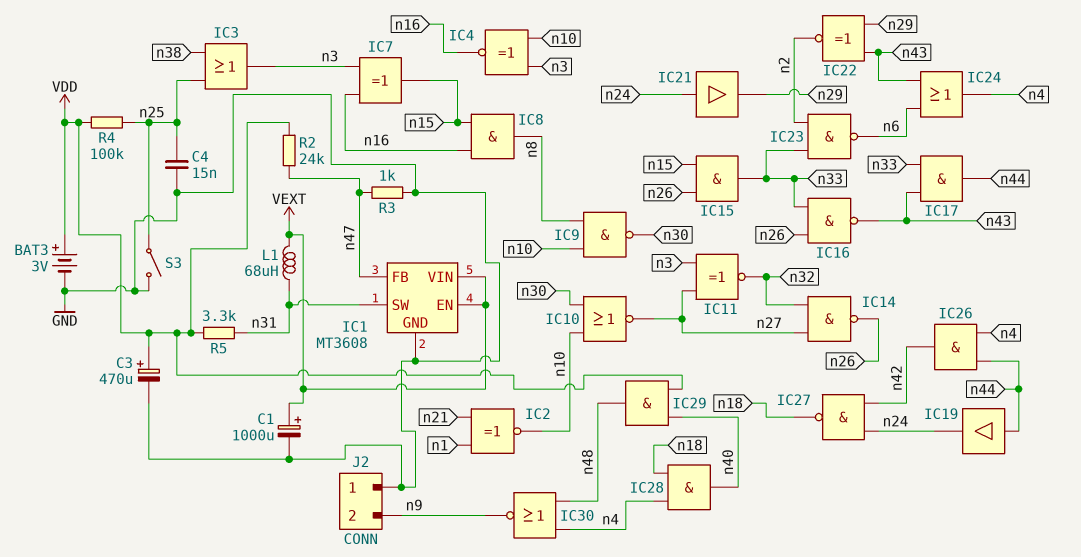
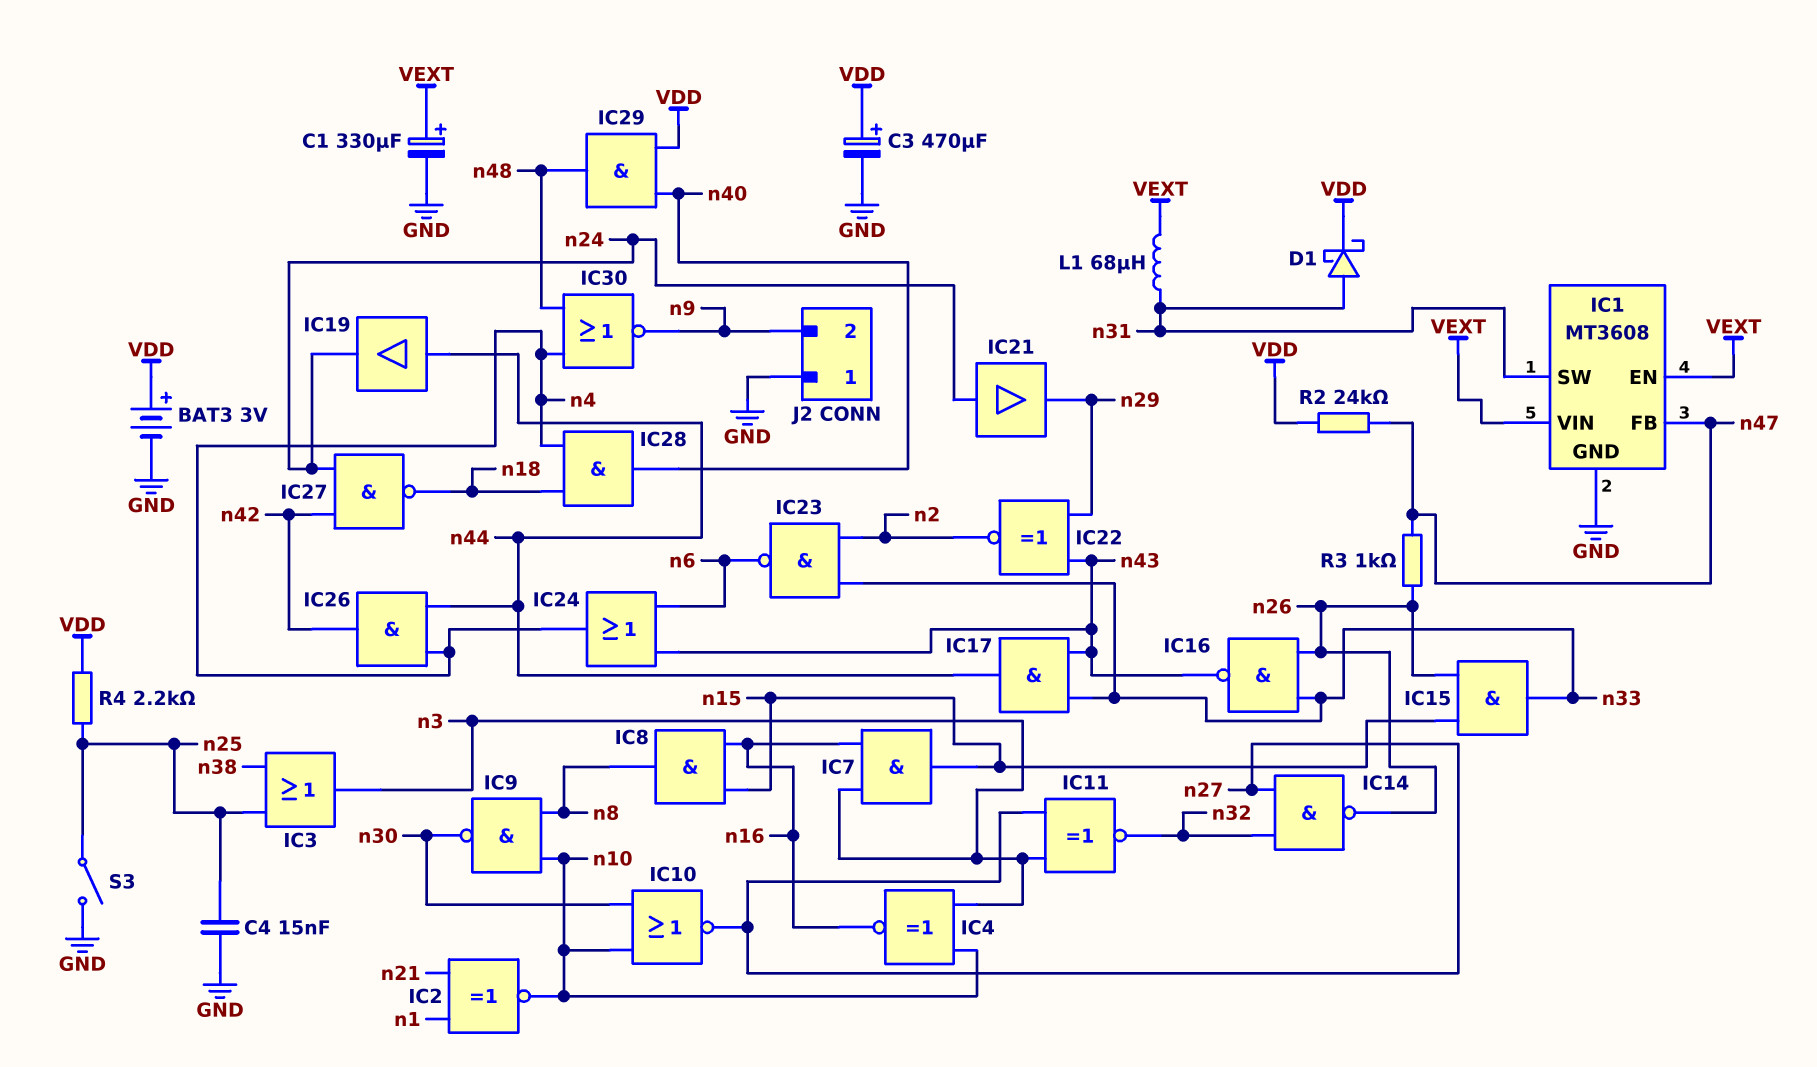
C1: 1000uF (plus VEXT, minus GND) -> 330uF (plus VEXT, minus GND)
D1: none -> schottky (A n31, K VDD)
IC7: XOR (in n3, in n16, out n15) -> AND (in n3, in n16, out n15)
R3: 1k (GND, n47) -> 1k (n26, n47)
R4: 100k (VDD, n25) -> 2.2k (VDD, n25)
R5: 3.3k (VDD, n31) -> none

